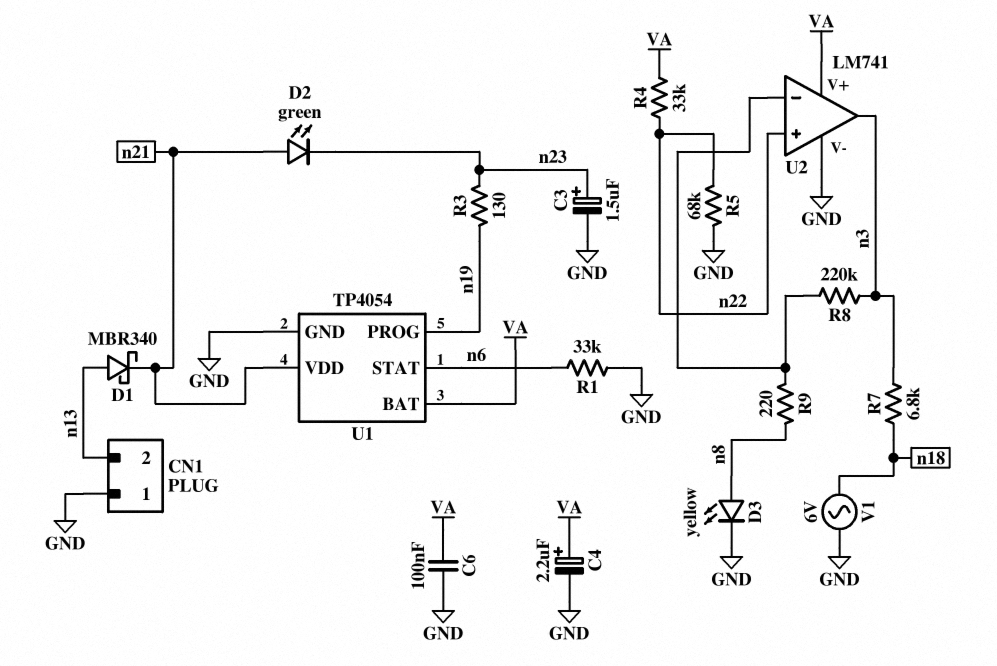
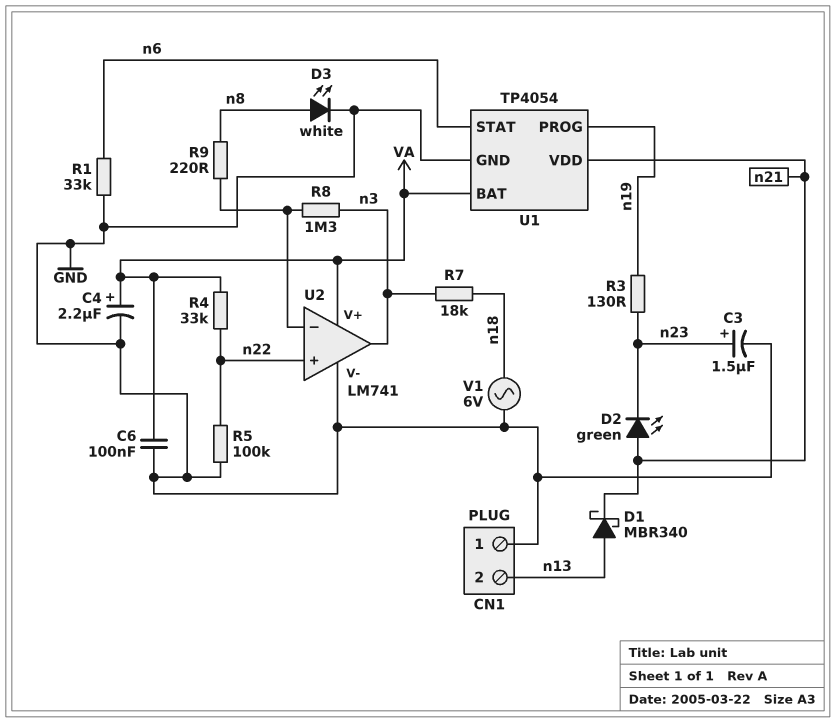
D3: LED yellow (A n8, K GND) -> LED white (A n8, K GND)
R5: 68k (GND, n22) -> 100k (GND, n22)
R7: 6.8k (n3, n18) -> 18k (n3, n18)
R8: 220k (U2/in-, n3) -> 1.3M (U2/in-, n3)

